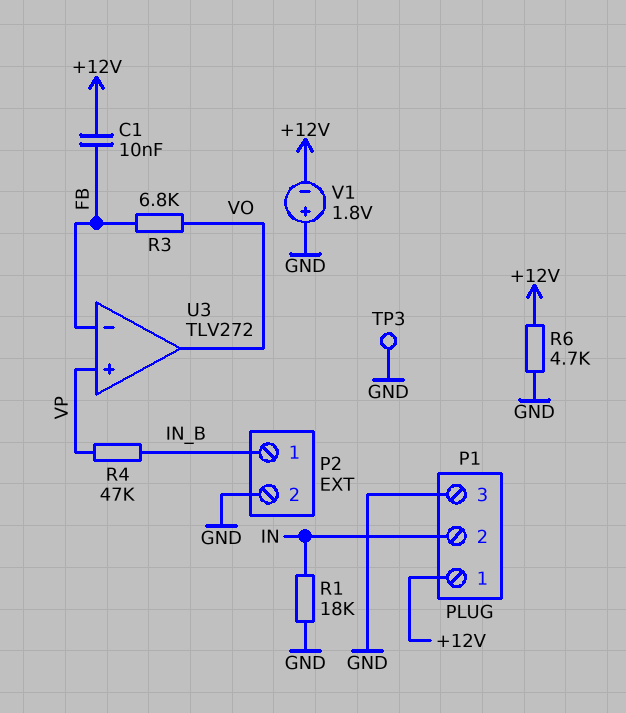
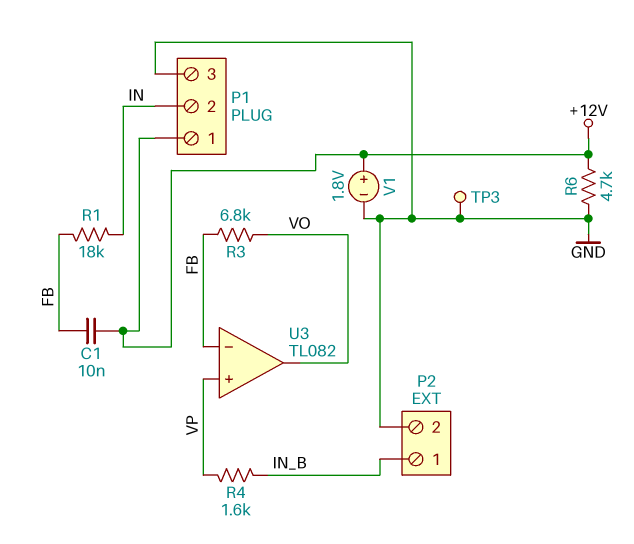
R1: 18k (GND, IN) -> 18k (FB, IN)
R4: 47k (IN_B, VP) -> 1.6k (IN_B, VP)
U3: TLV272 -> TL082
V1: 1.8V (plus GND, minus +12V) -> 1.8V (plus +12V, minus GND)

